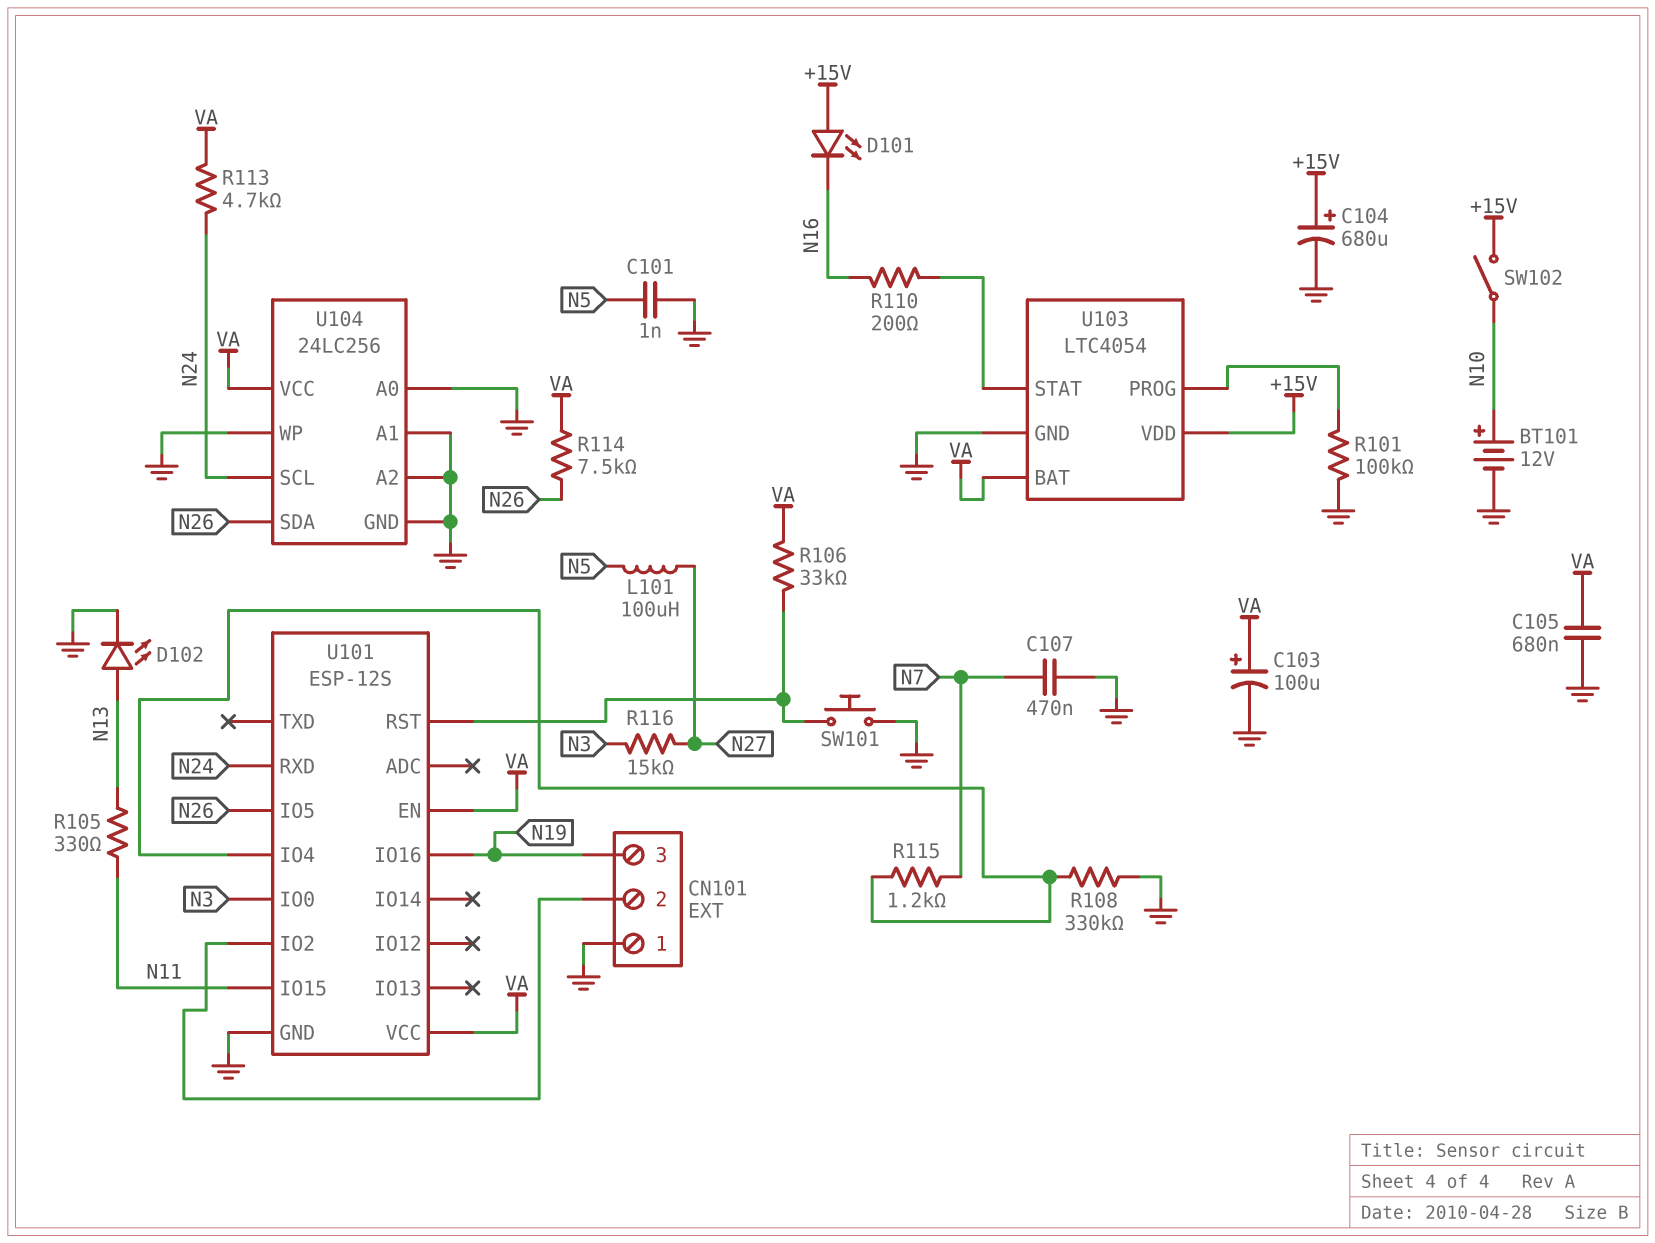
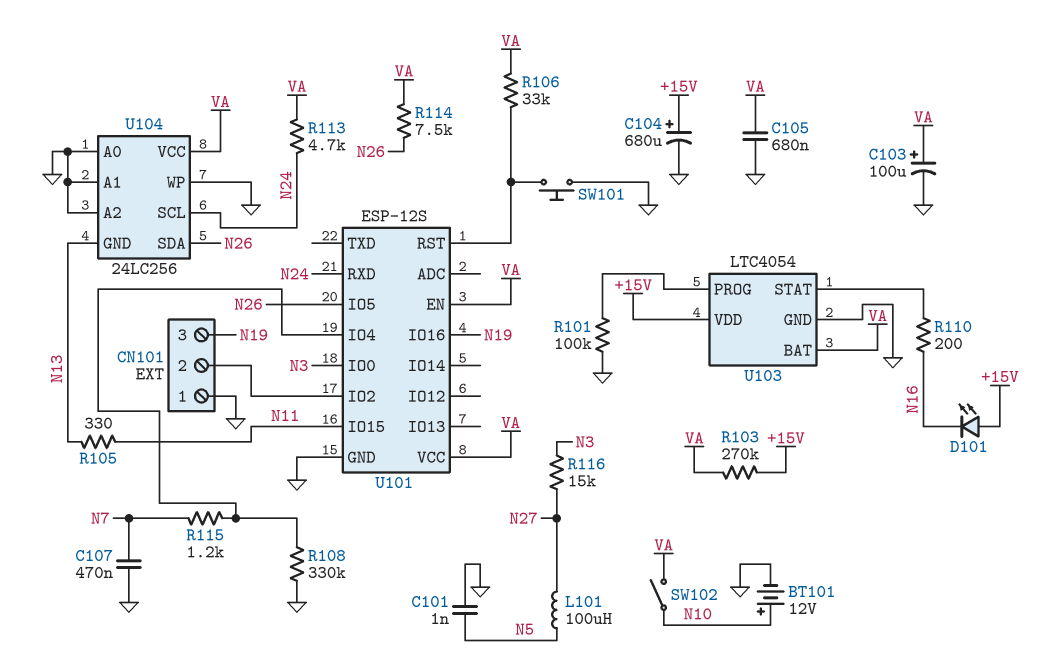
D102: LED (A N13, K GND) -> none
R103: none -> 270k (+15V, VA)
SW102: switch (+15V, N10) -> switch (N10, VA)
U104 pin GND: GND -> N13

